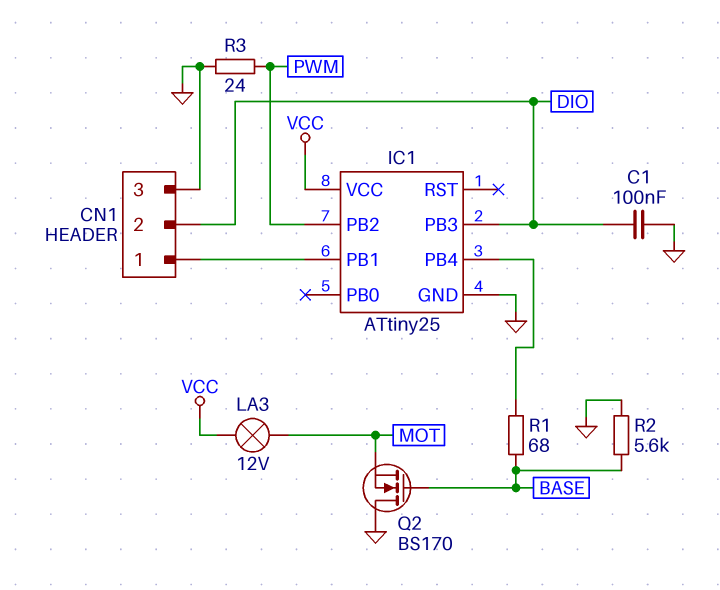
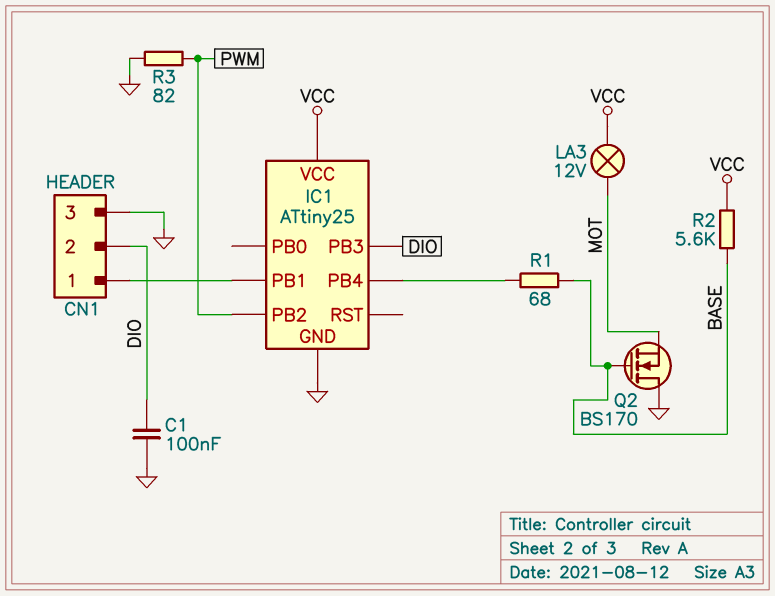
R2: 5.6k (BASE, GND) -> 5.6k (BASE, VCC)
R3: 24 (GND, PWM) -> 82 (GND, PWM)

